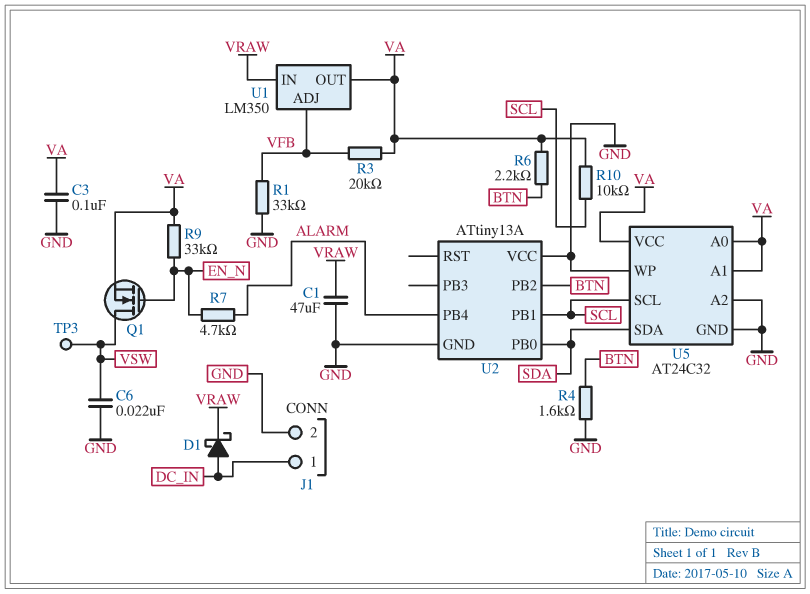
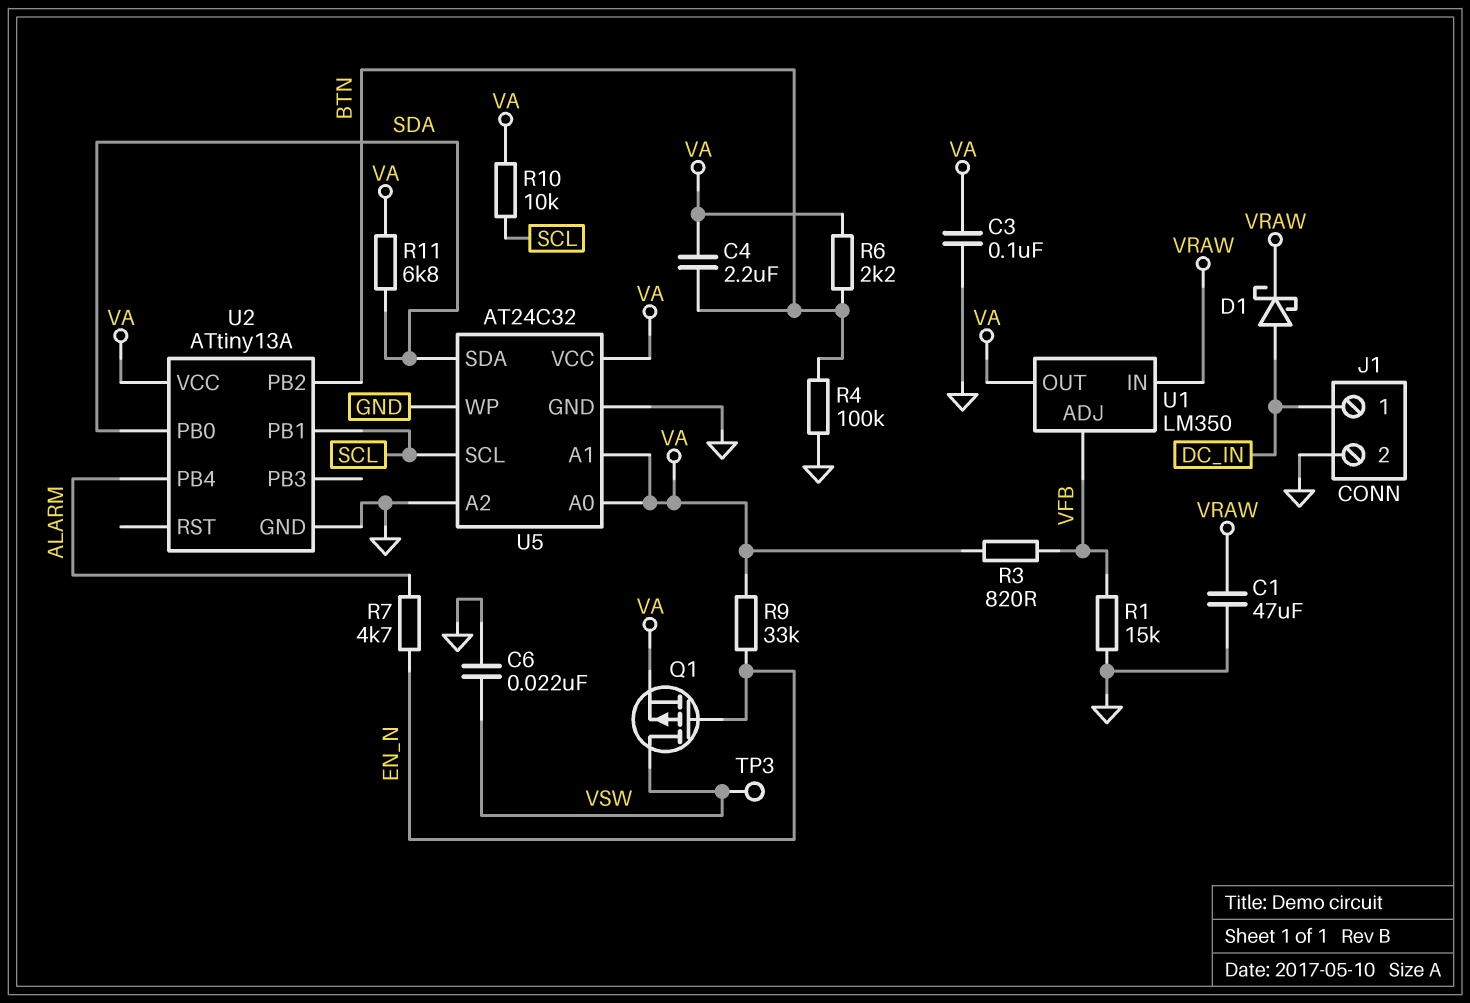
C4: none -> 2.2uF (BTN, VA)
Q1: NMOS (G EN_N, D VSW, S VA) -> PMOS (G EN_N, D VSW, S VA)
R1: 33k (GND, VFB) -> 15k (GND, VFB)
R3: 20k (VA, VFB) -> 820 (VA, VFB)
R4: 1.6k (BTN, GND) -> 100k (BTN, GND)
R11: none -> 6.8k (SDA, VA)
U2 pin VCC: GND -> VA

